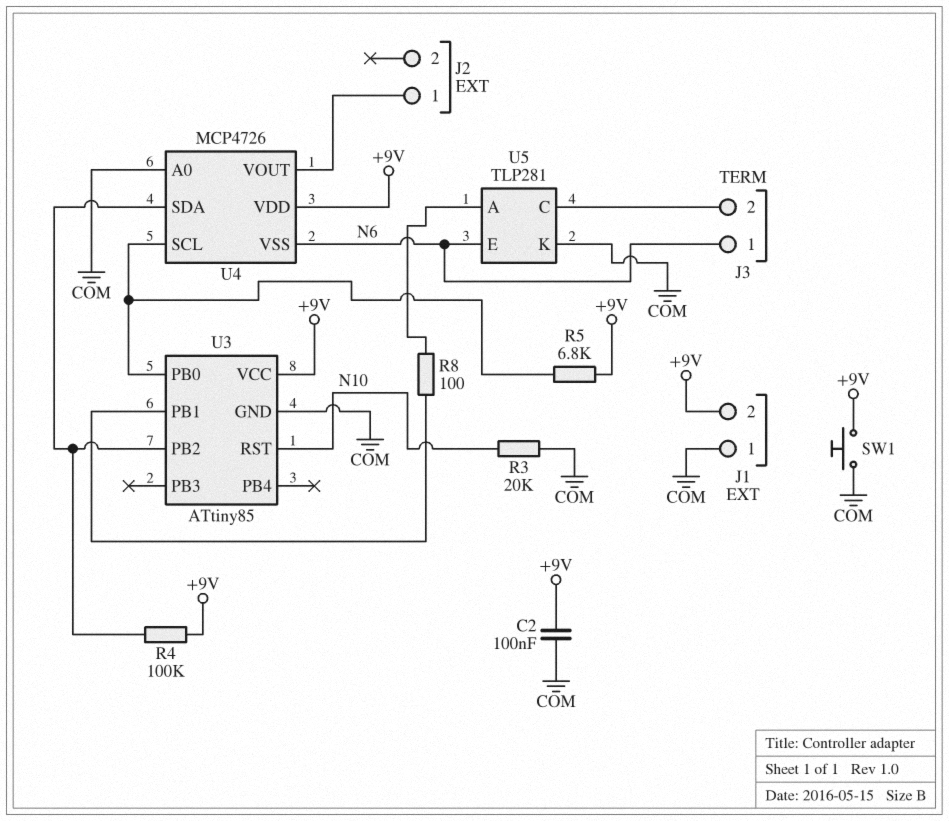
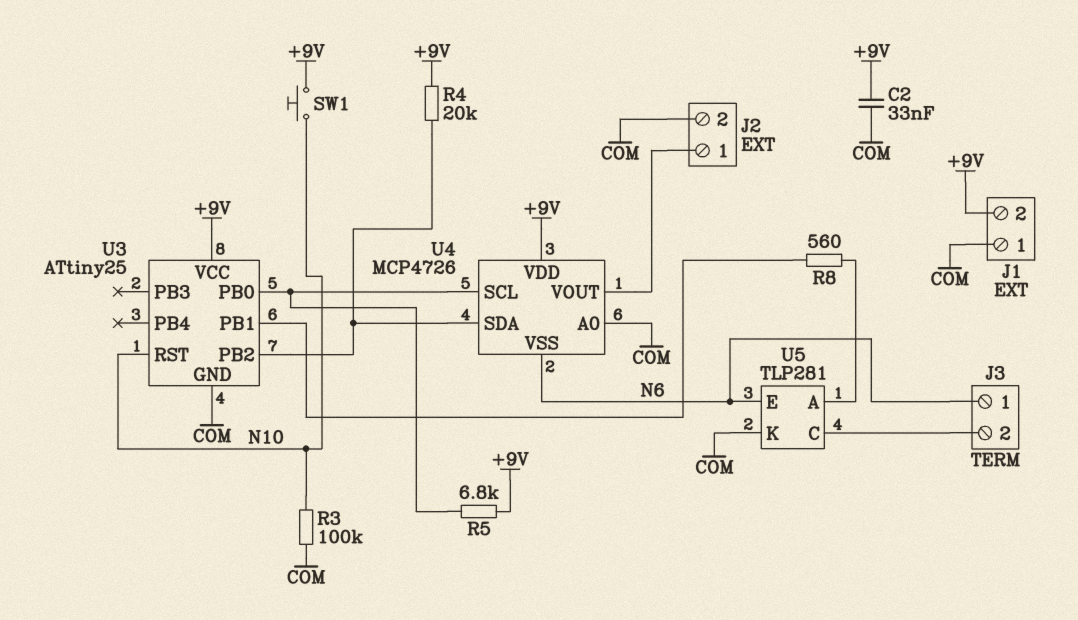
C2: 100nF (+9V, COM) -> 33nF (+9V, COM)
J2 pin 2: none -> COM
R3: 20k (COM, N10) -> 100k (COM, N10)
R4: 100k (+9V, U3/PB2) -> 20k (+9V, U3/PB2)
R8: 100 (U3/PB1, U5/A) -> 560 (U3/PB1, U5/A)
SW1: button (+9V, COM) -> button (+9V, N10)
U3: ATtiny85 -> ATtiny25

